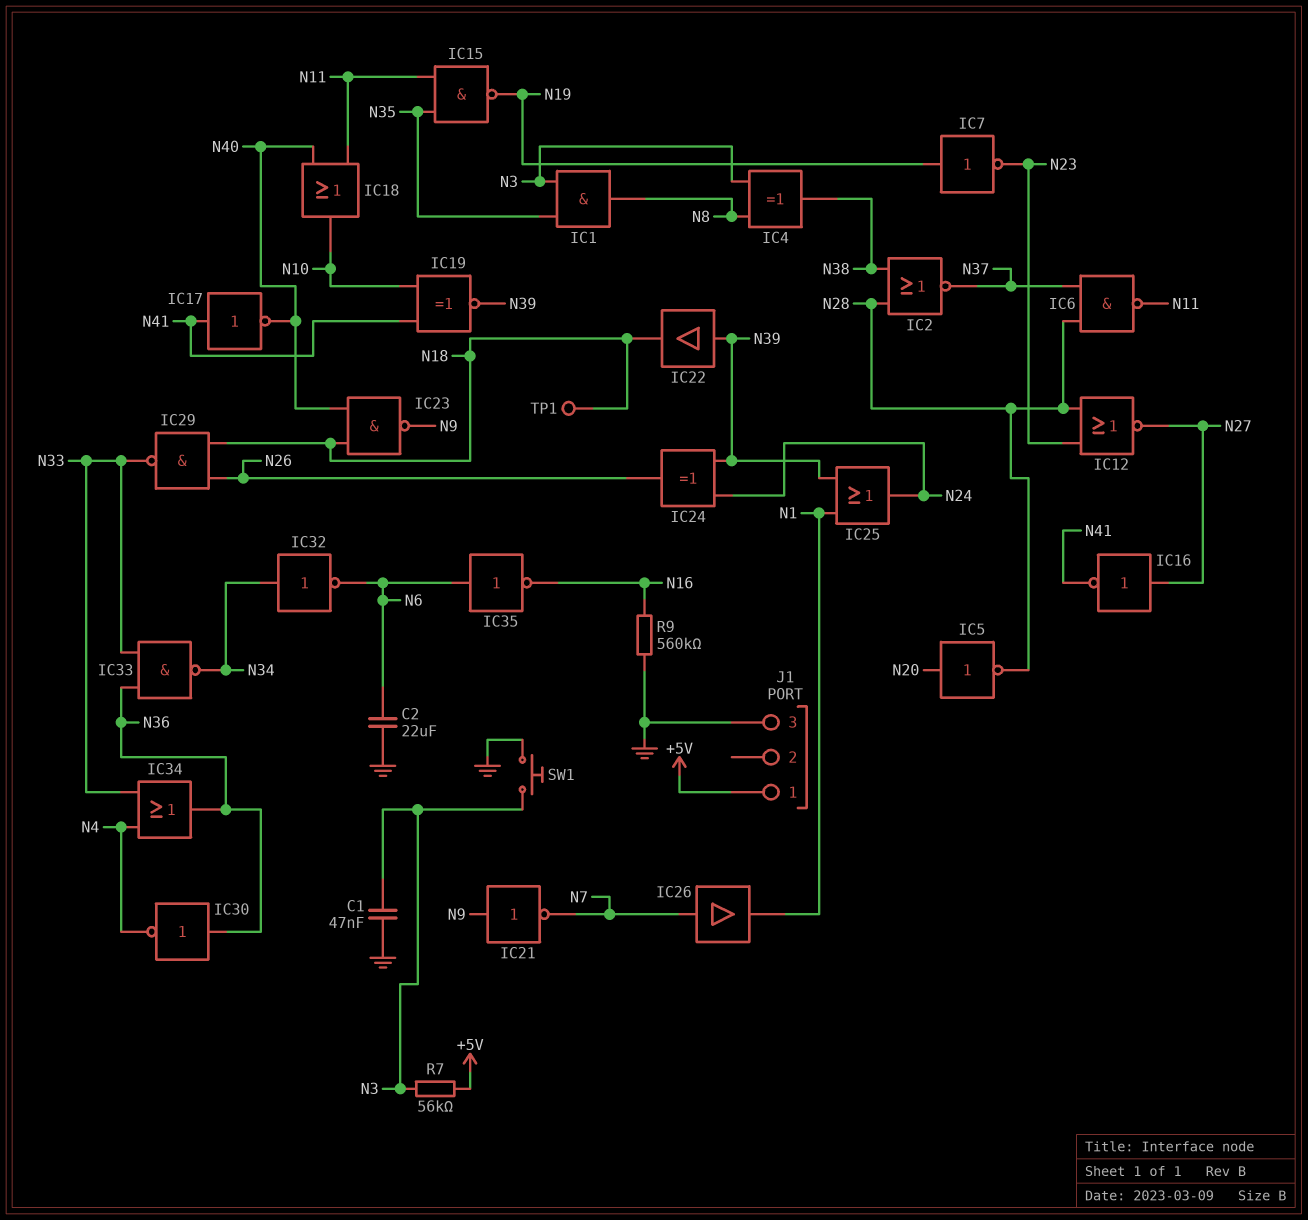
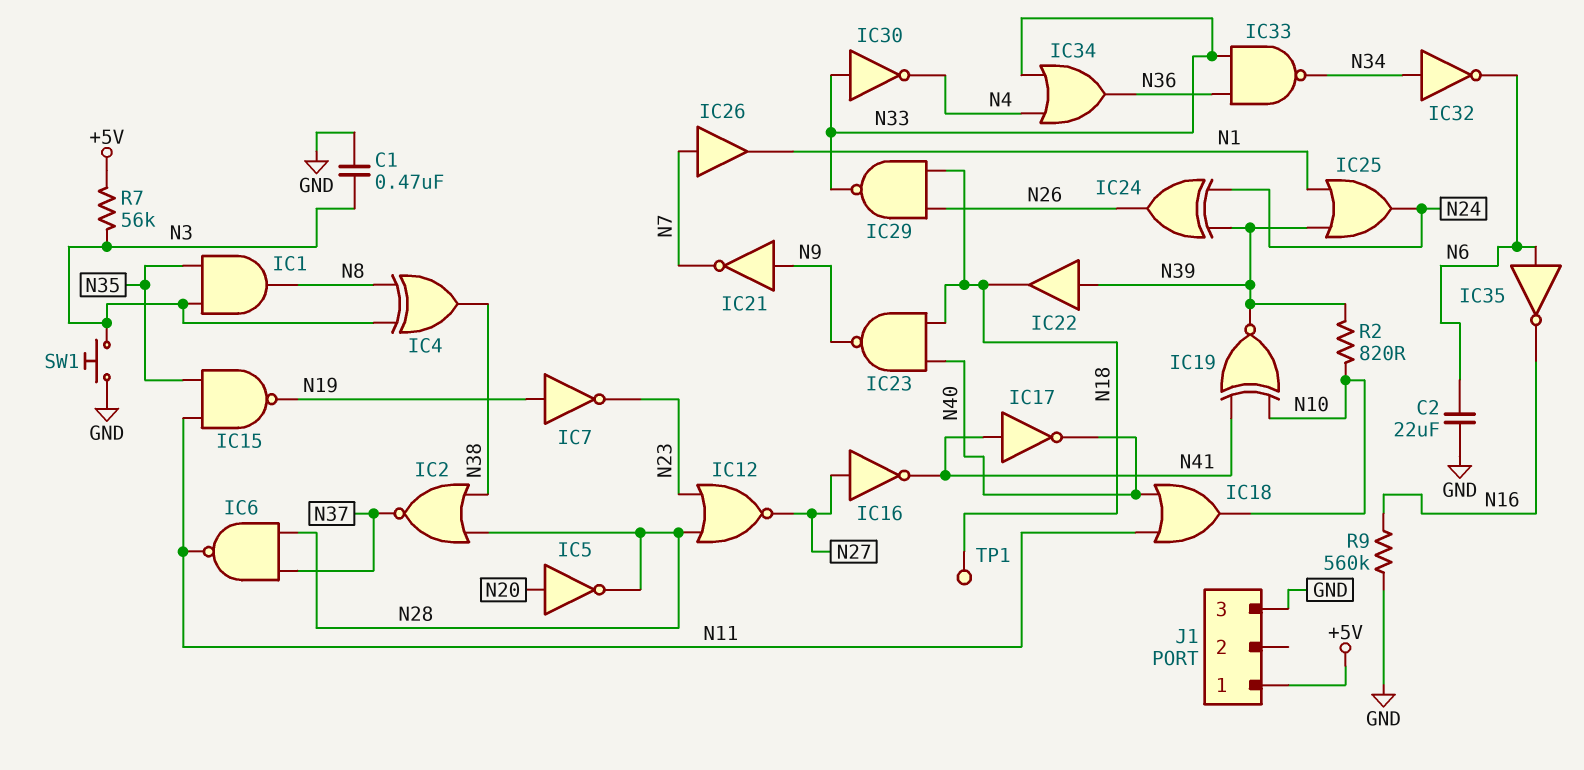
C1: 47nF (GND, N3) -> 470nF (GND, N3)
IC30: NOT (in N36, out N4) -> NOT (in N33, out N4)
R2: none -> 820 (N10, N39)

